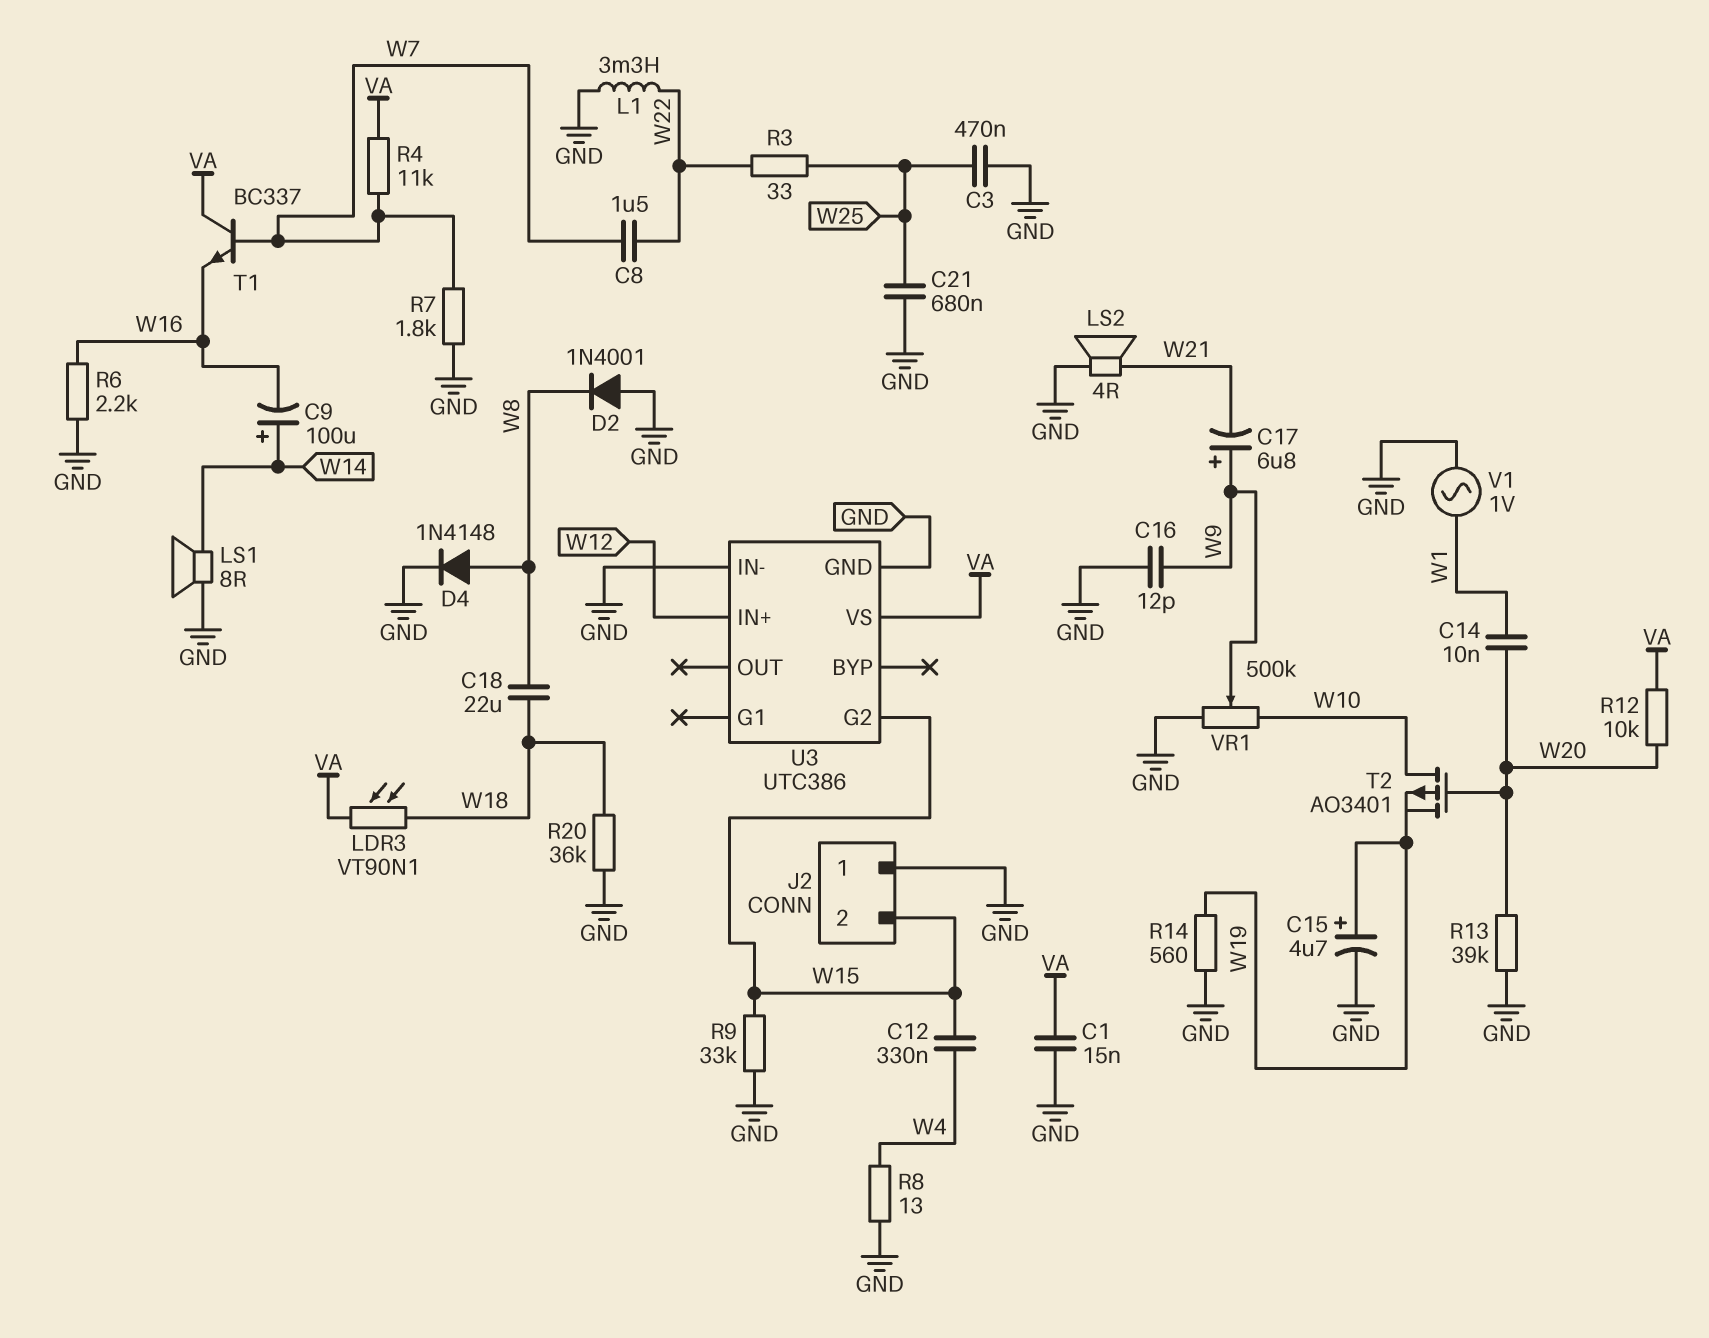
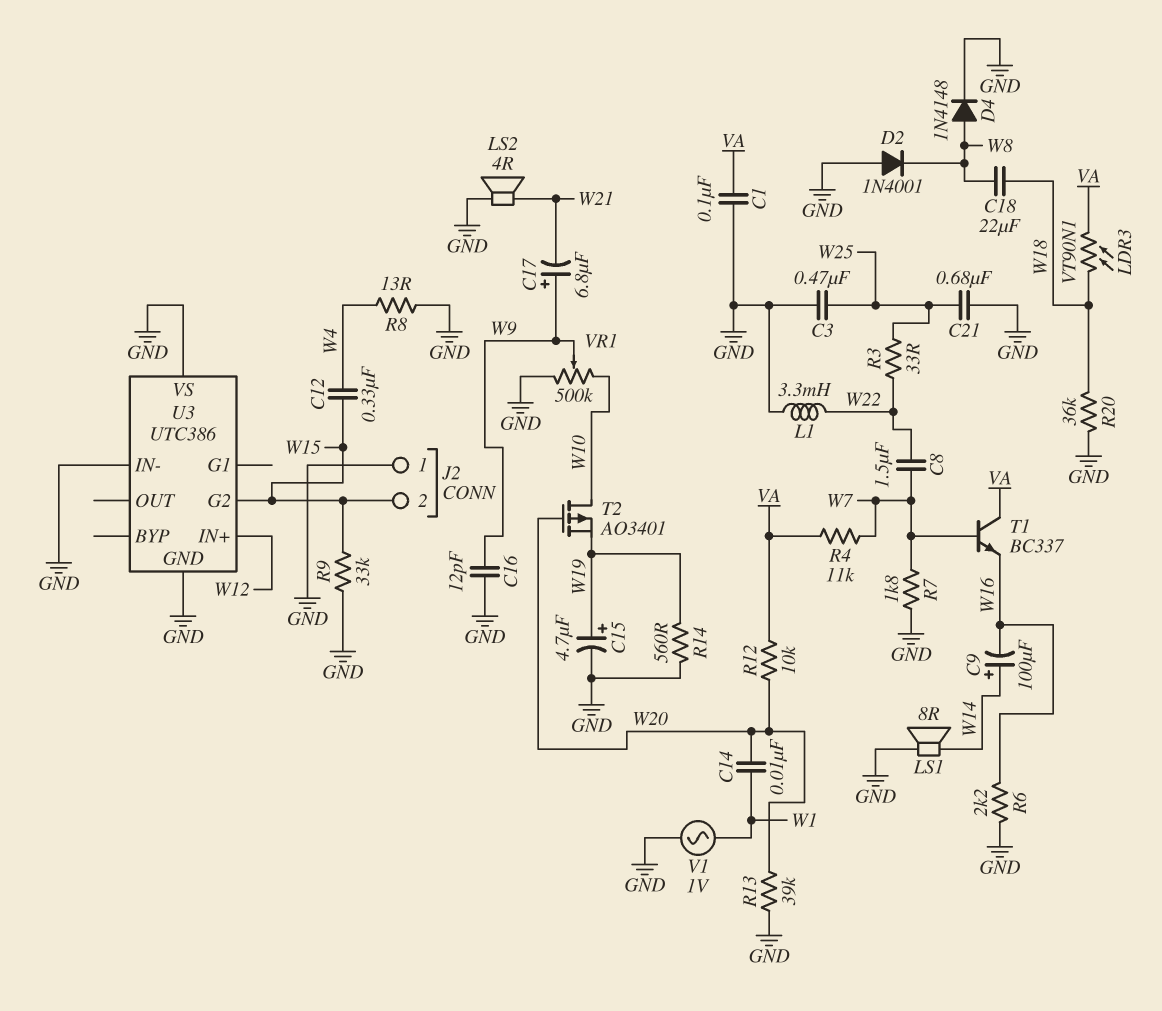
C1: 15nF (GND, VA) -> 100nF (GND, VA)
U3 pin VS: VA -> GND

